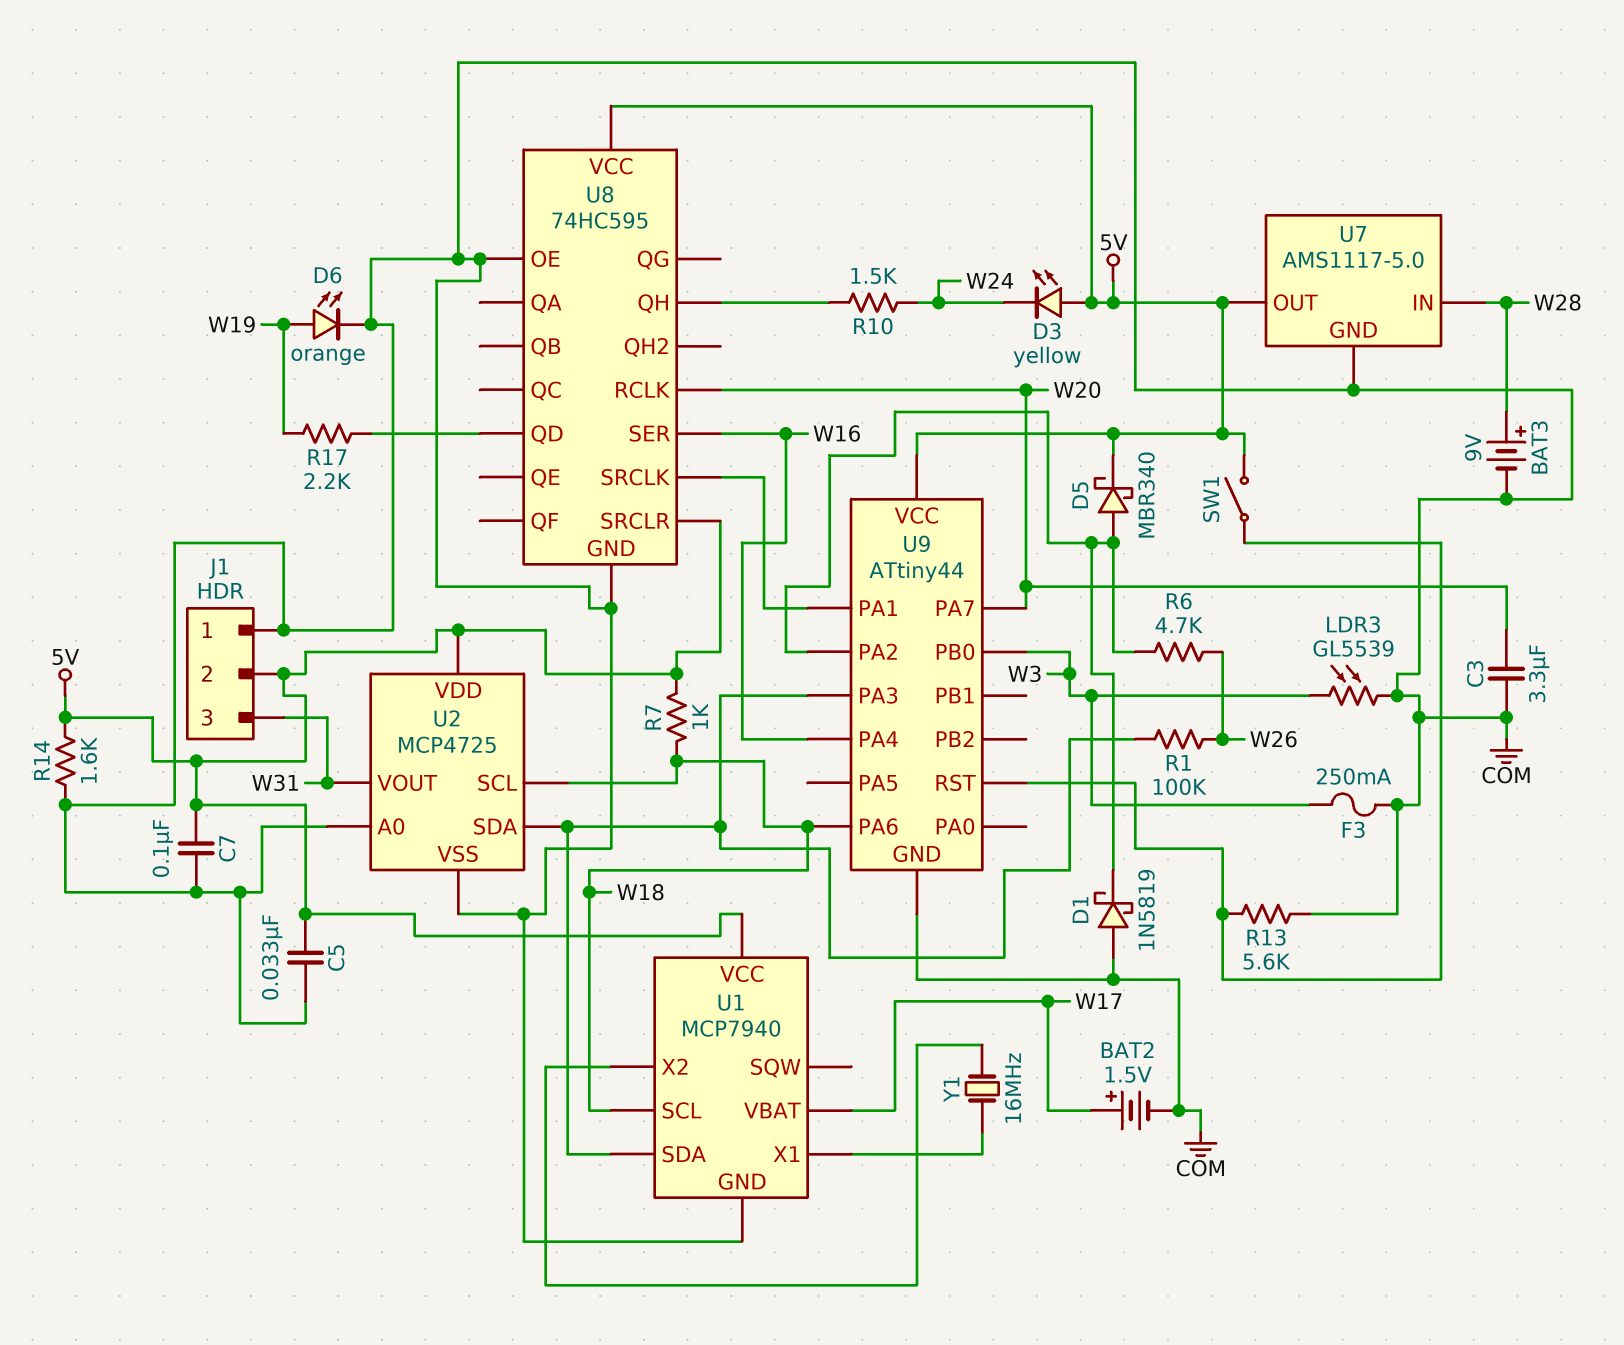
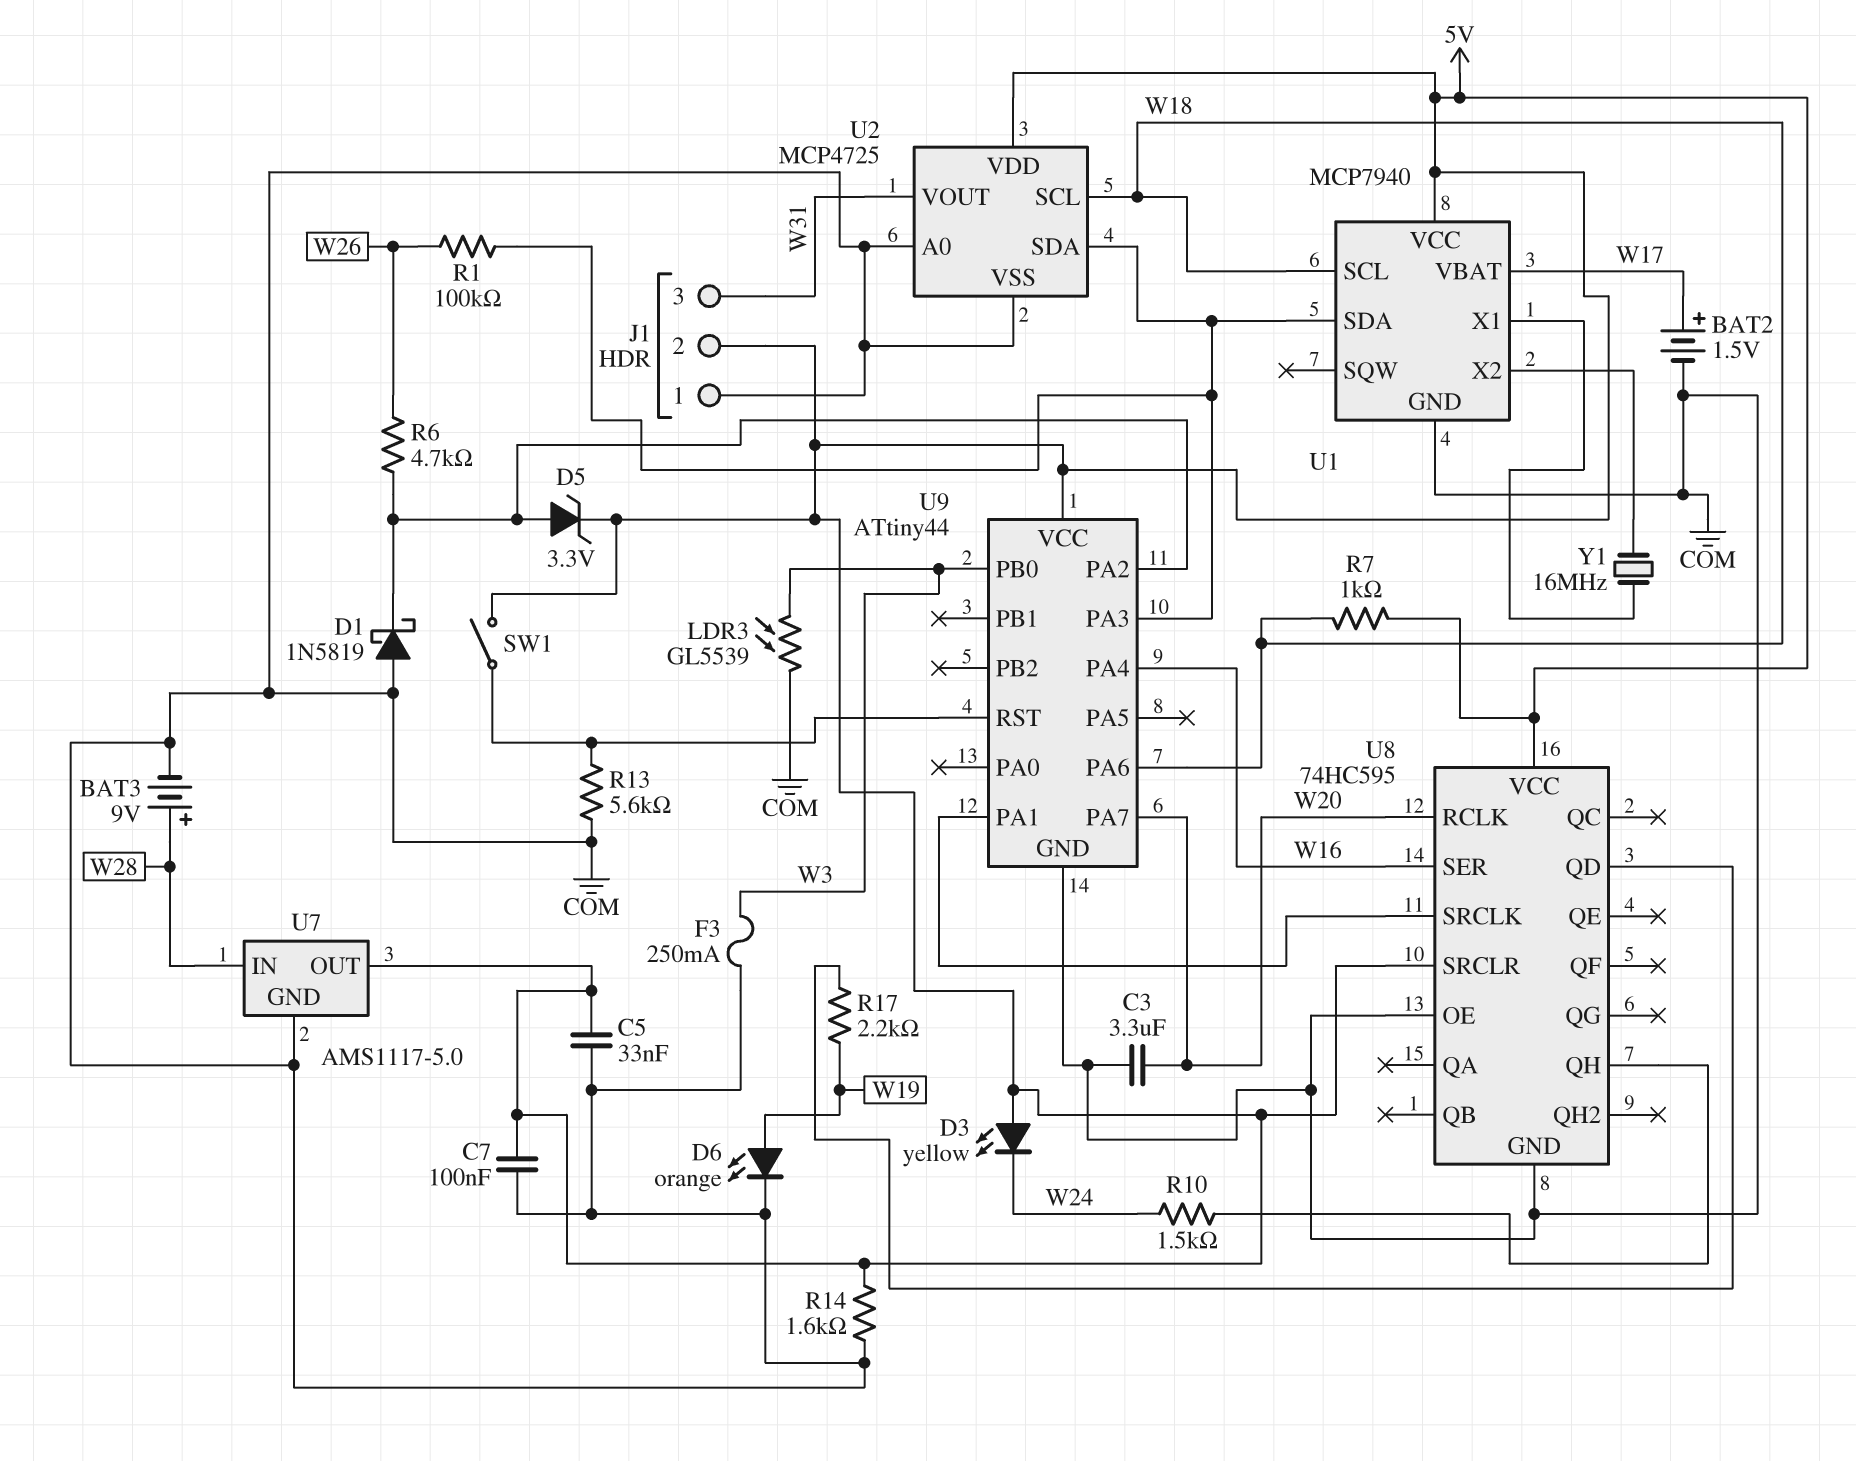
D5: schottky MBR340 (A U9/PA2, K 5V) -> zener 3.3V (A U9/PA2, K 5V)

